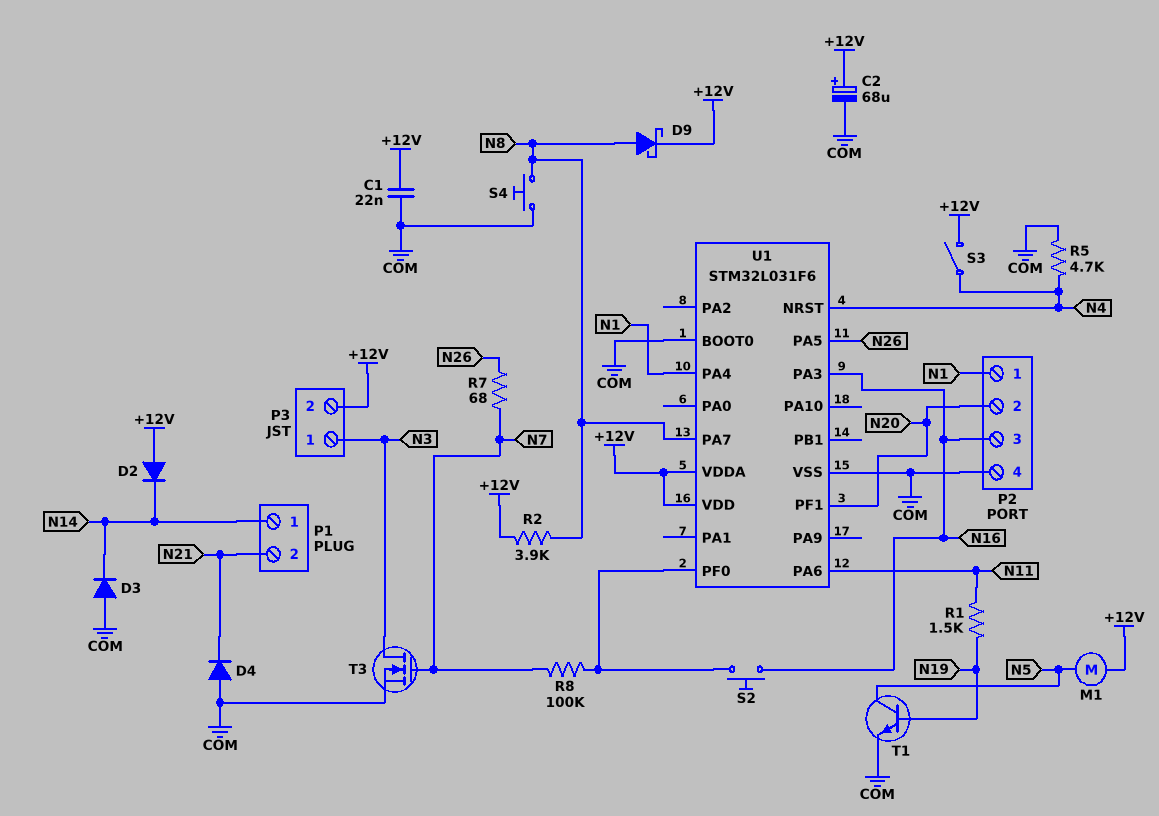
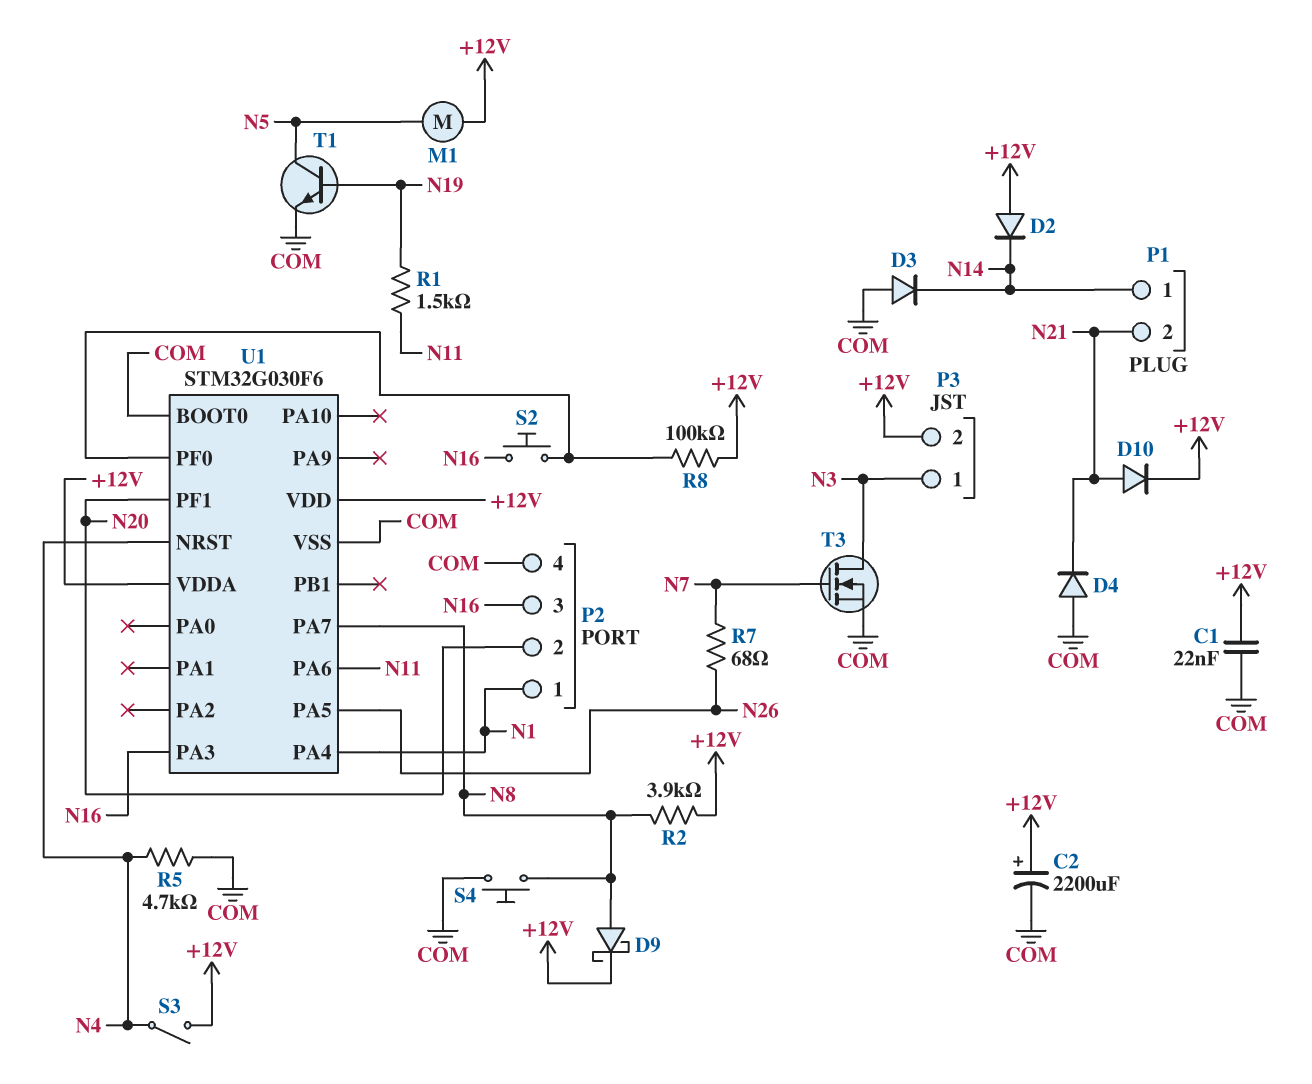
C2: 68uF (plus +12V, minus COM) -> 2200uF (plus +12V, minus COM)
D10: none -> diode (A N21, K +12V)
R8: 100k (N7, U1/PF0) -> 100k (+12V, U1/PF0)
U1: STM32L031F6 -> STM32G030F6

